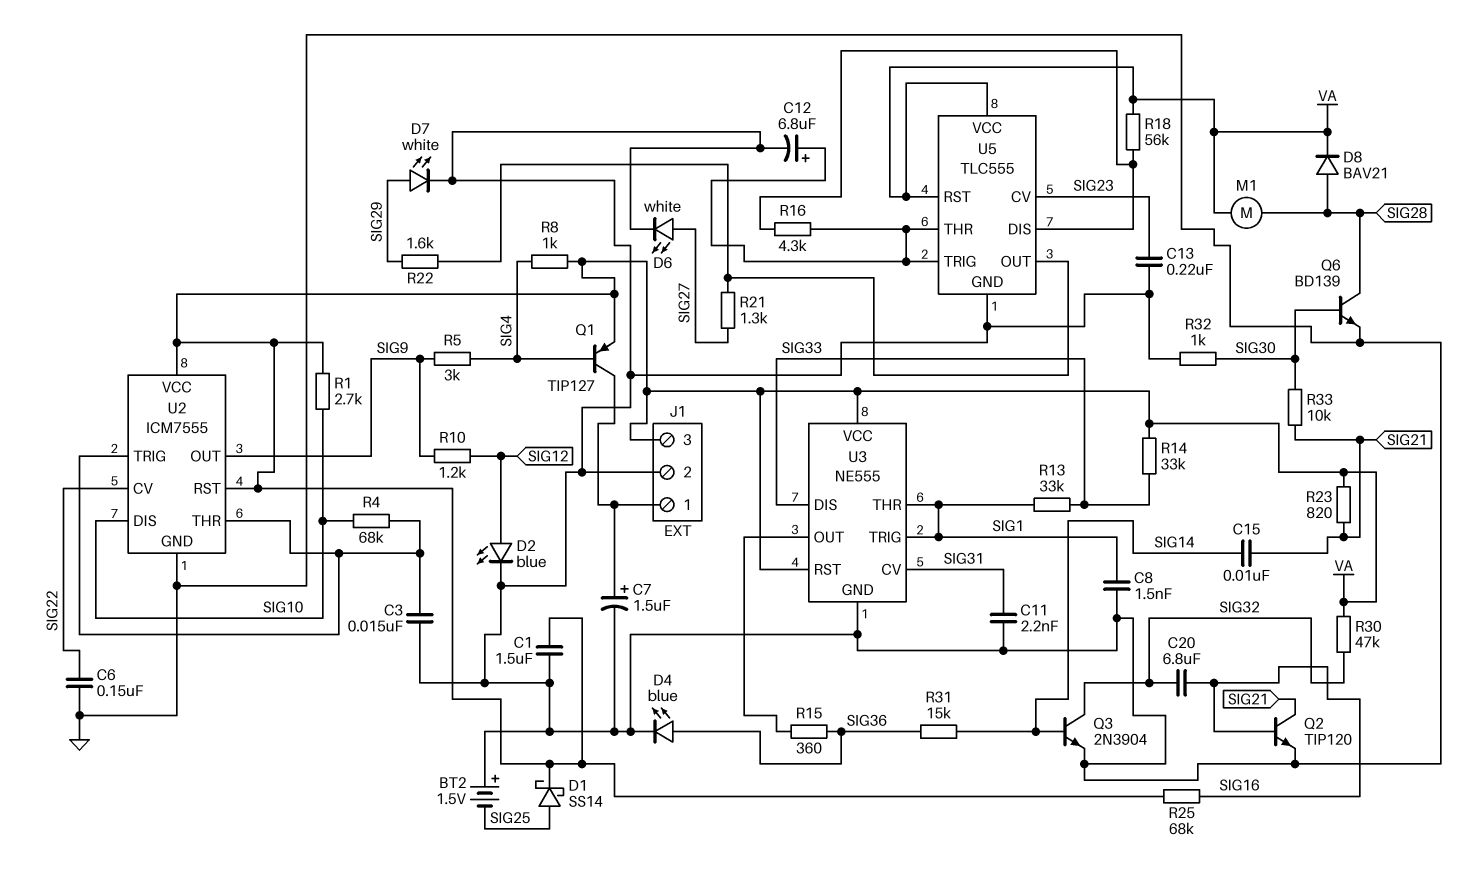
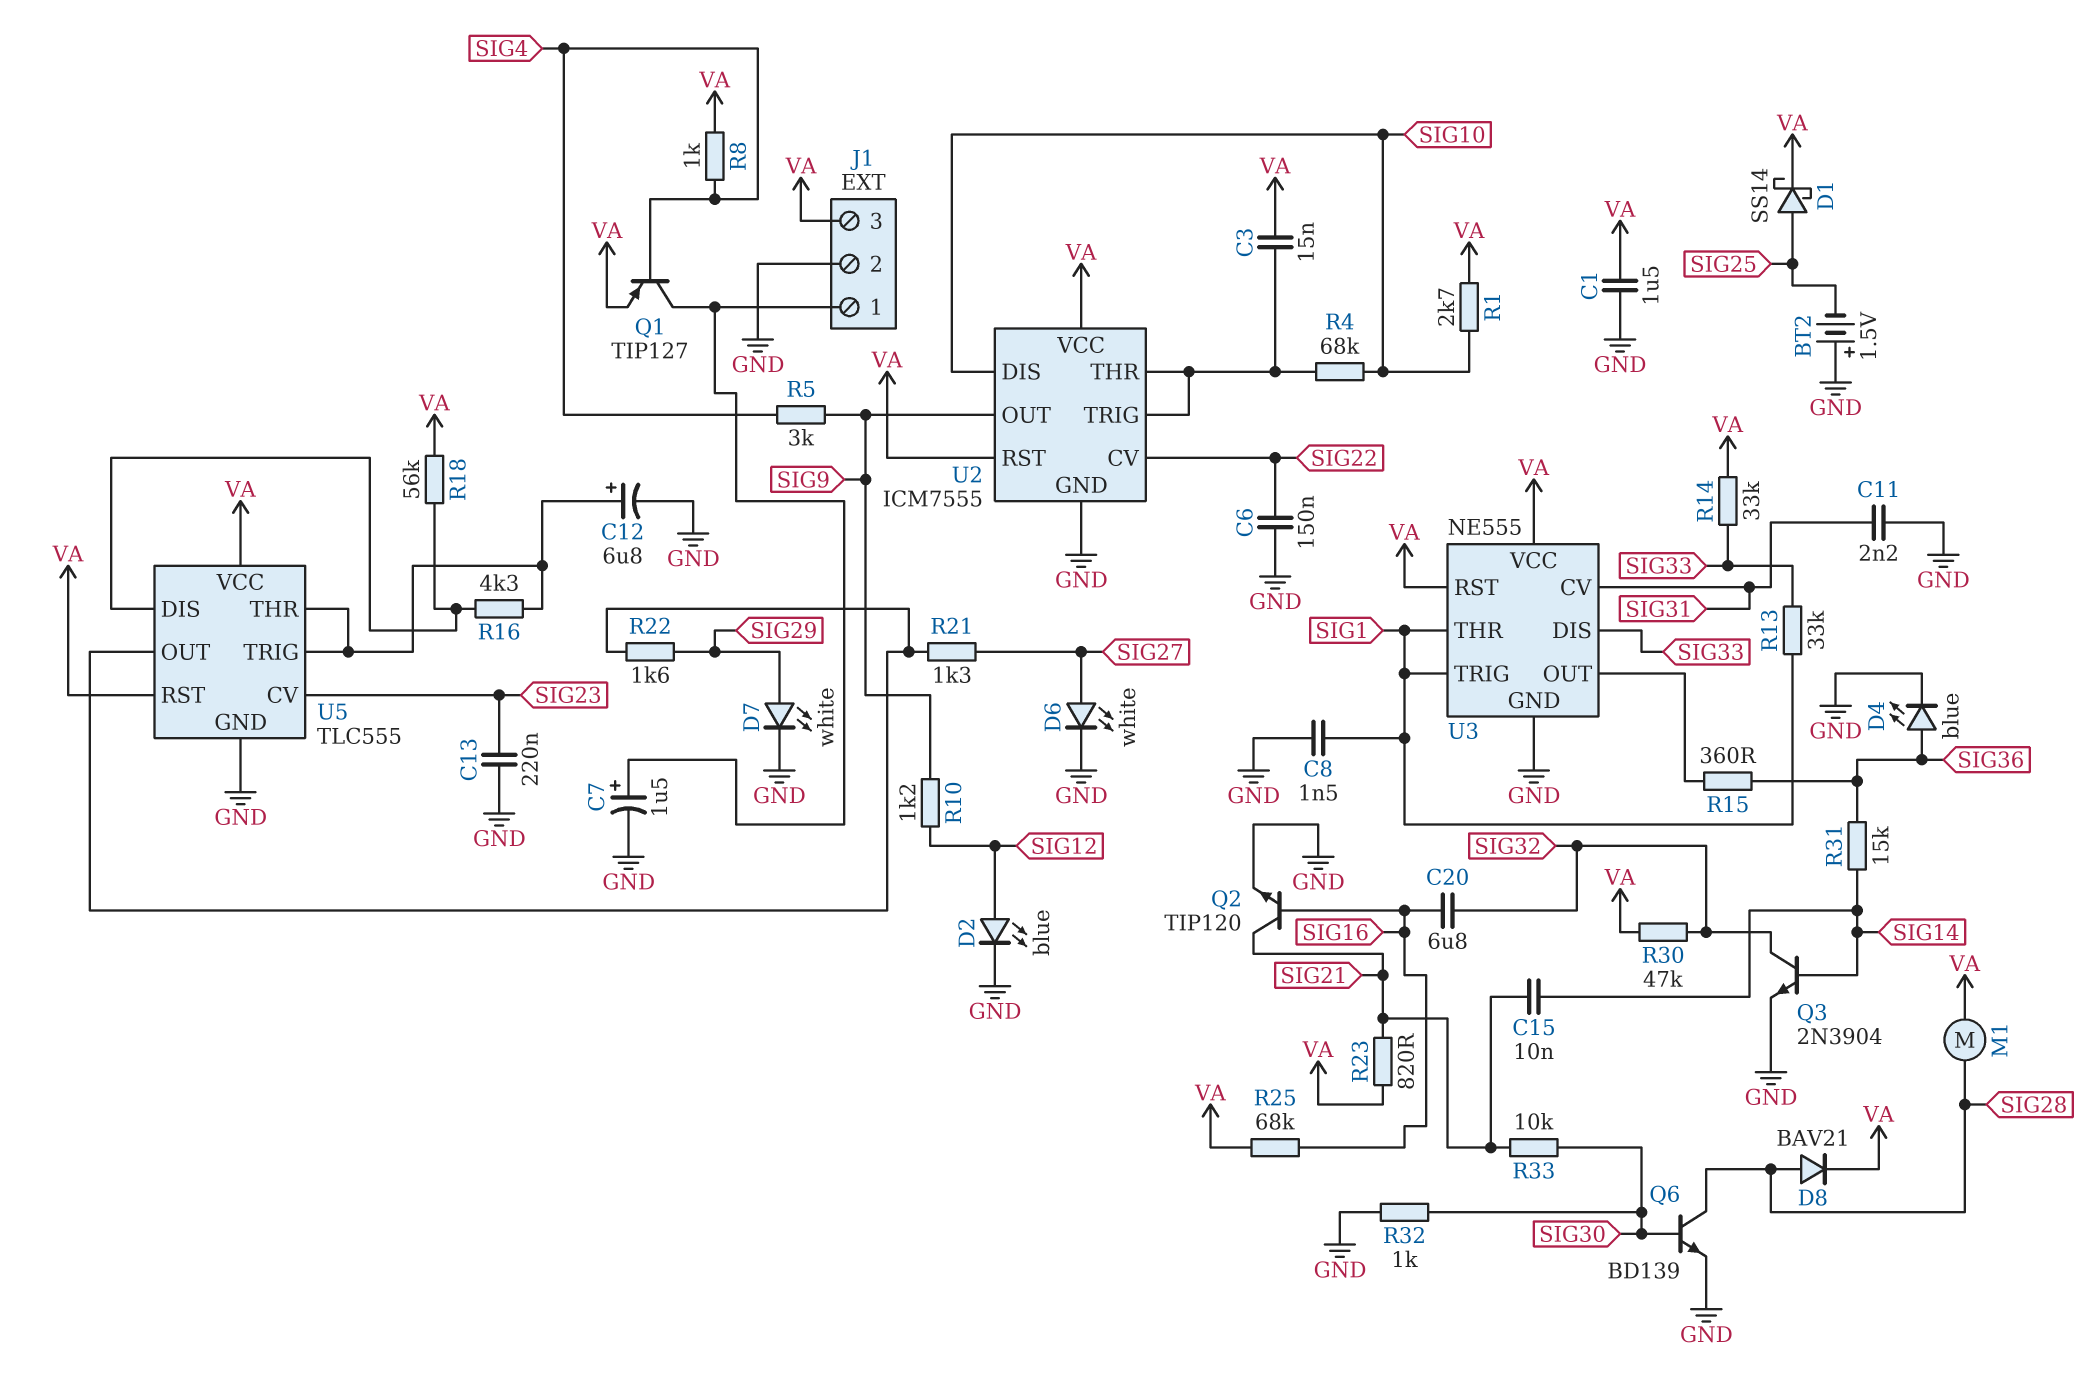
C3: 15nF (GND, U2/THR) -> 15nF (U2/THR, VA)

